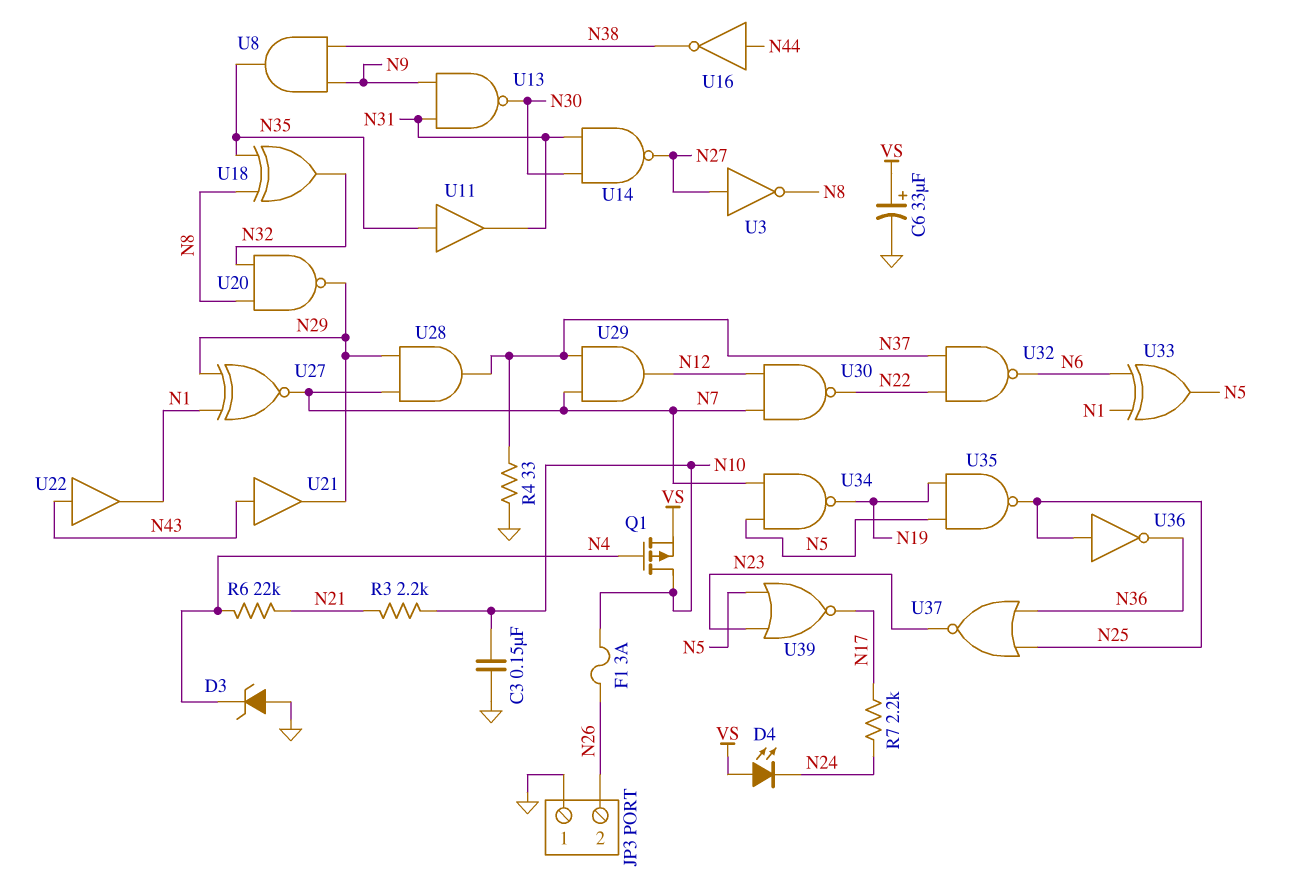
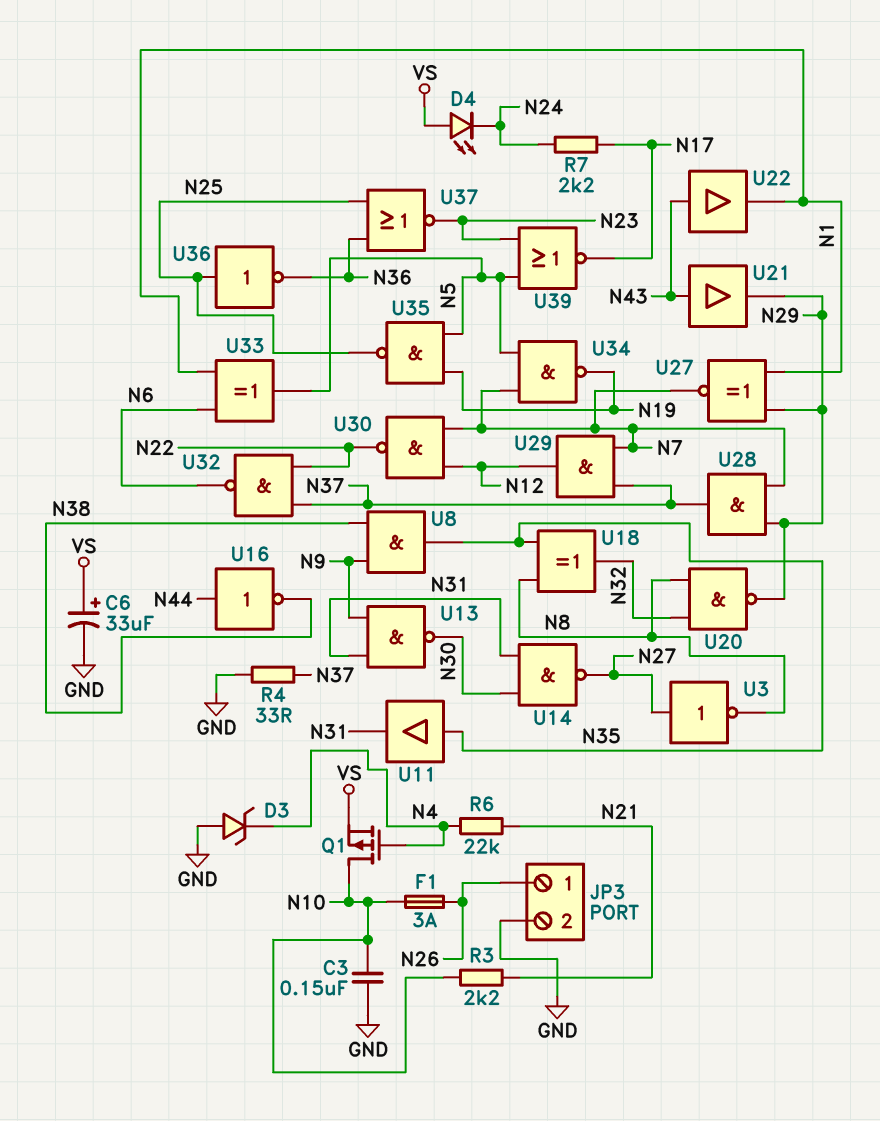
JP3 pin 1: GND -> N26
JP3 pin 2: N26 -> GND

